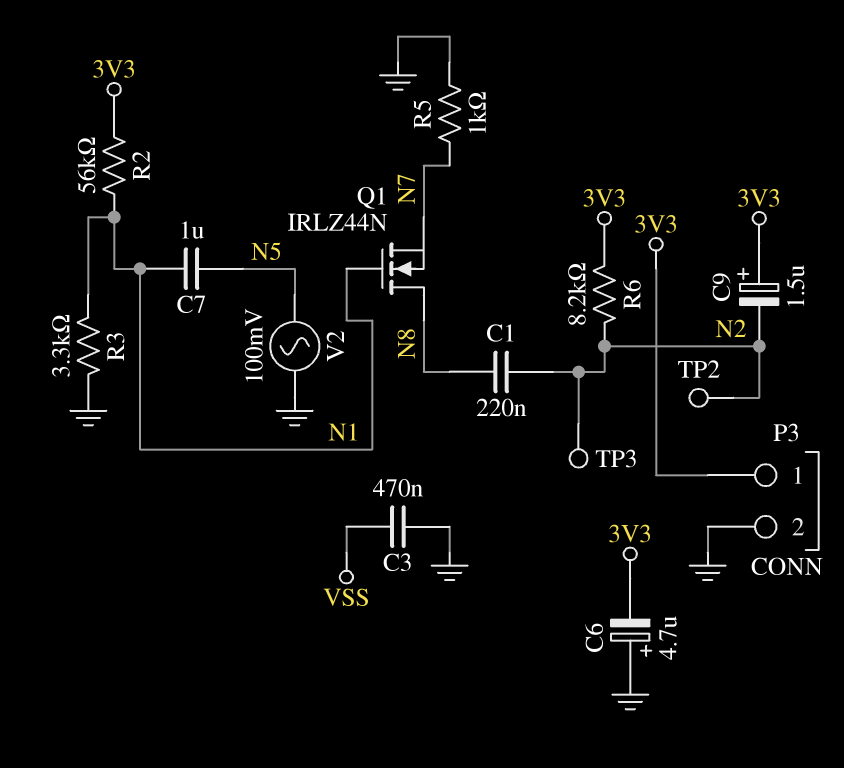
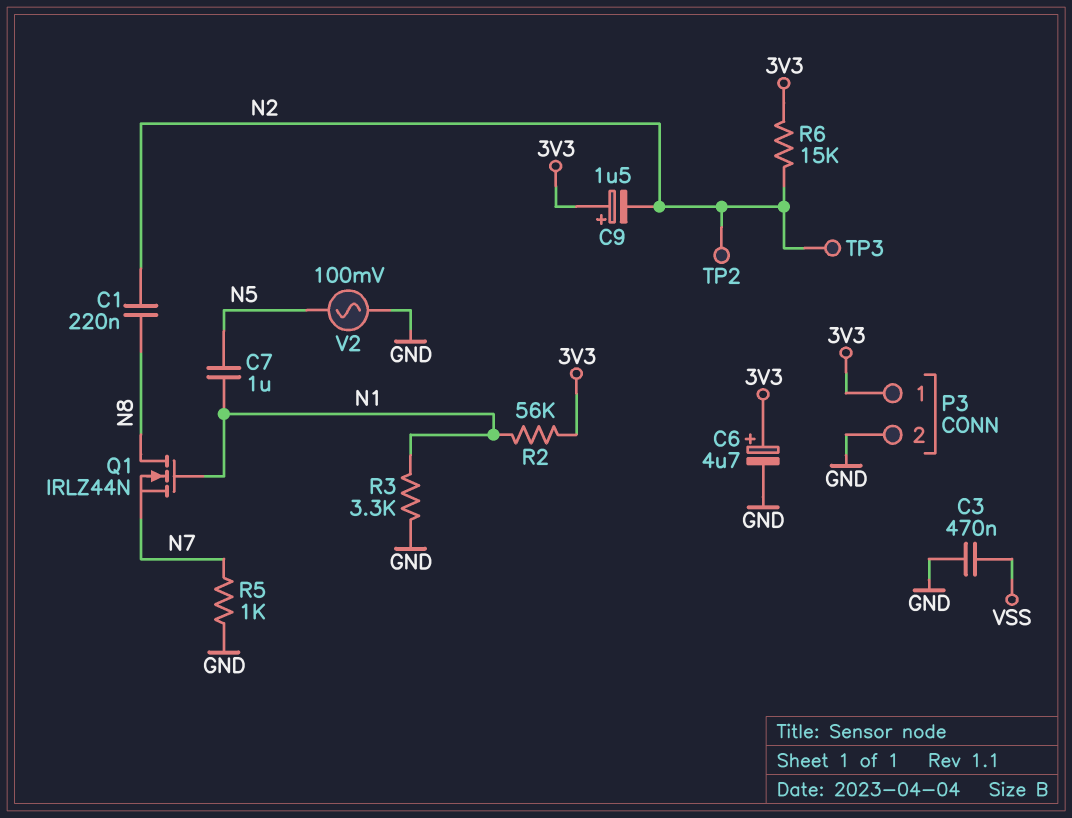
C6: 4.7uF (plus GND, minus 3V3) -> 4.7uF (plus 3V3, minus GND)
R6: 8.2k (3V3, N2) -> 15k (3V3, N2)

